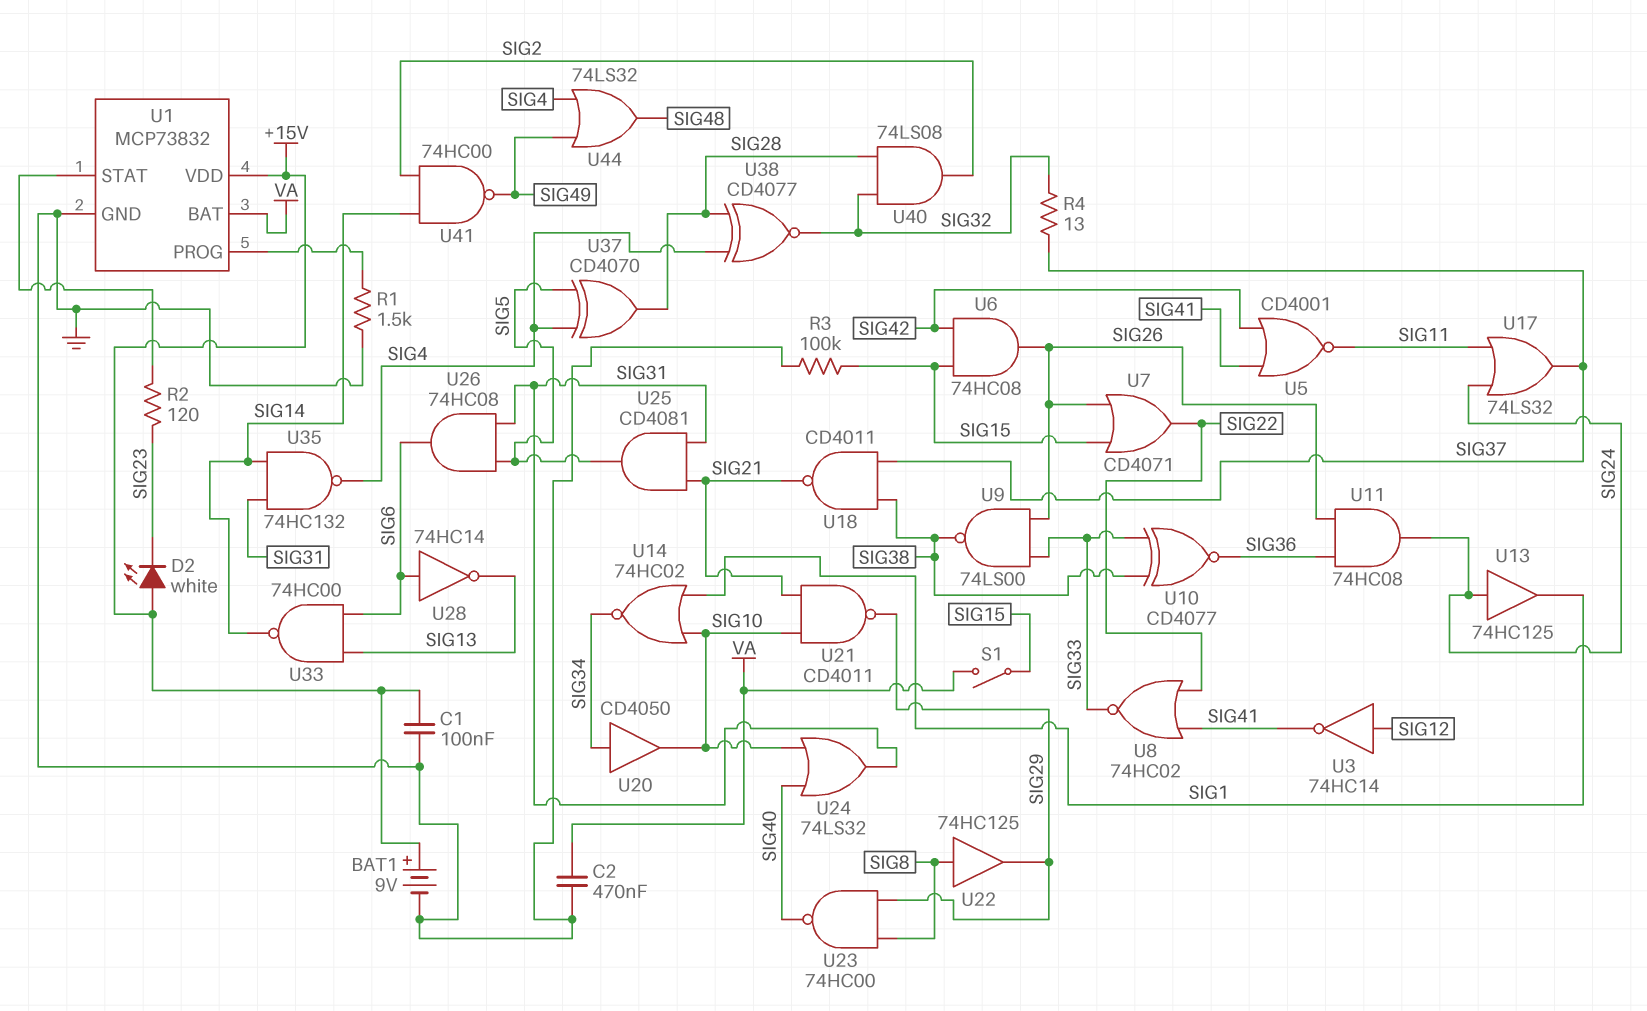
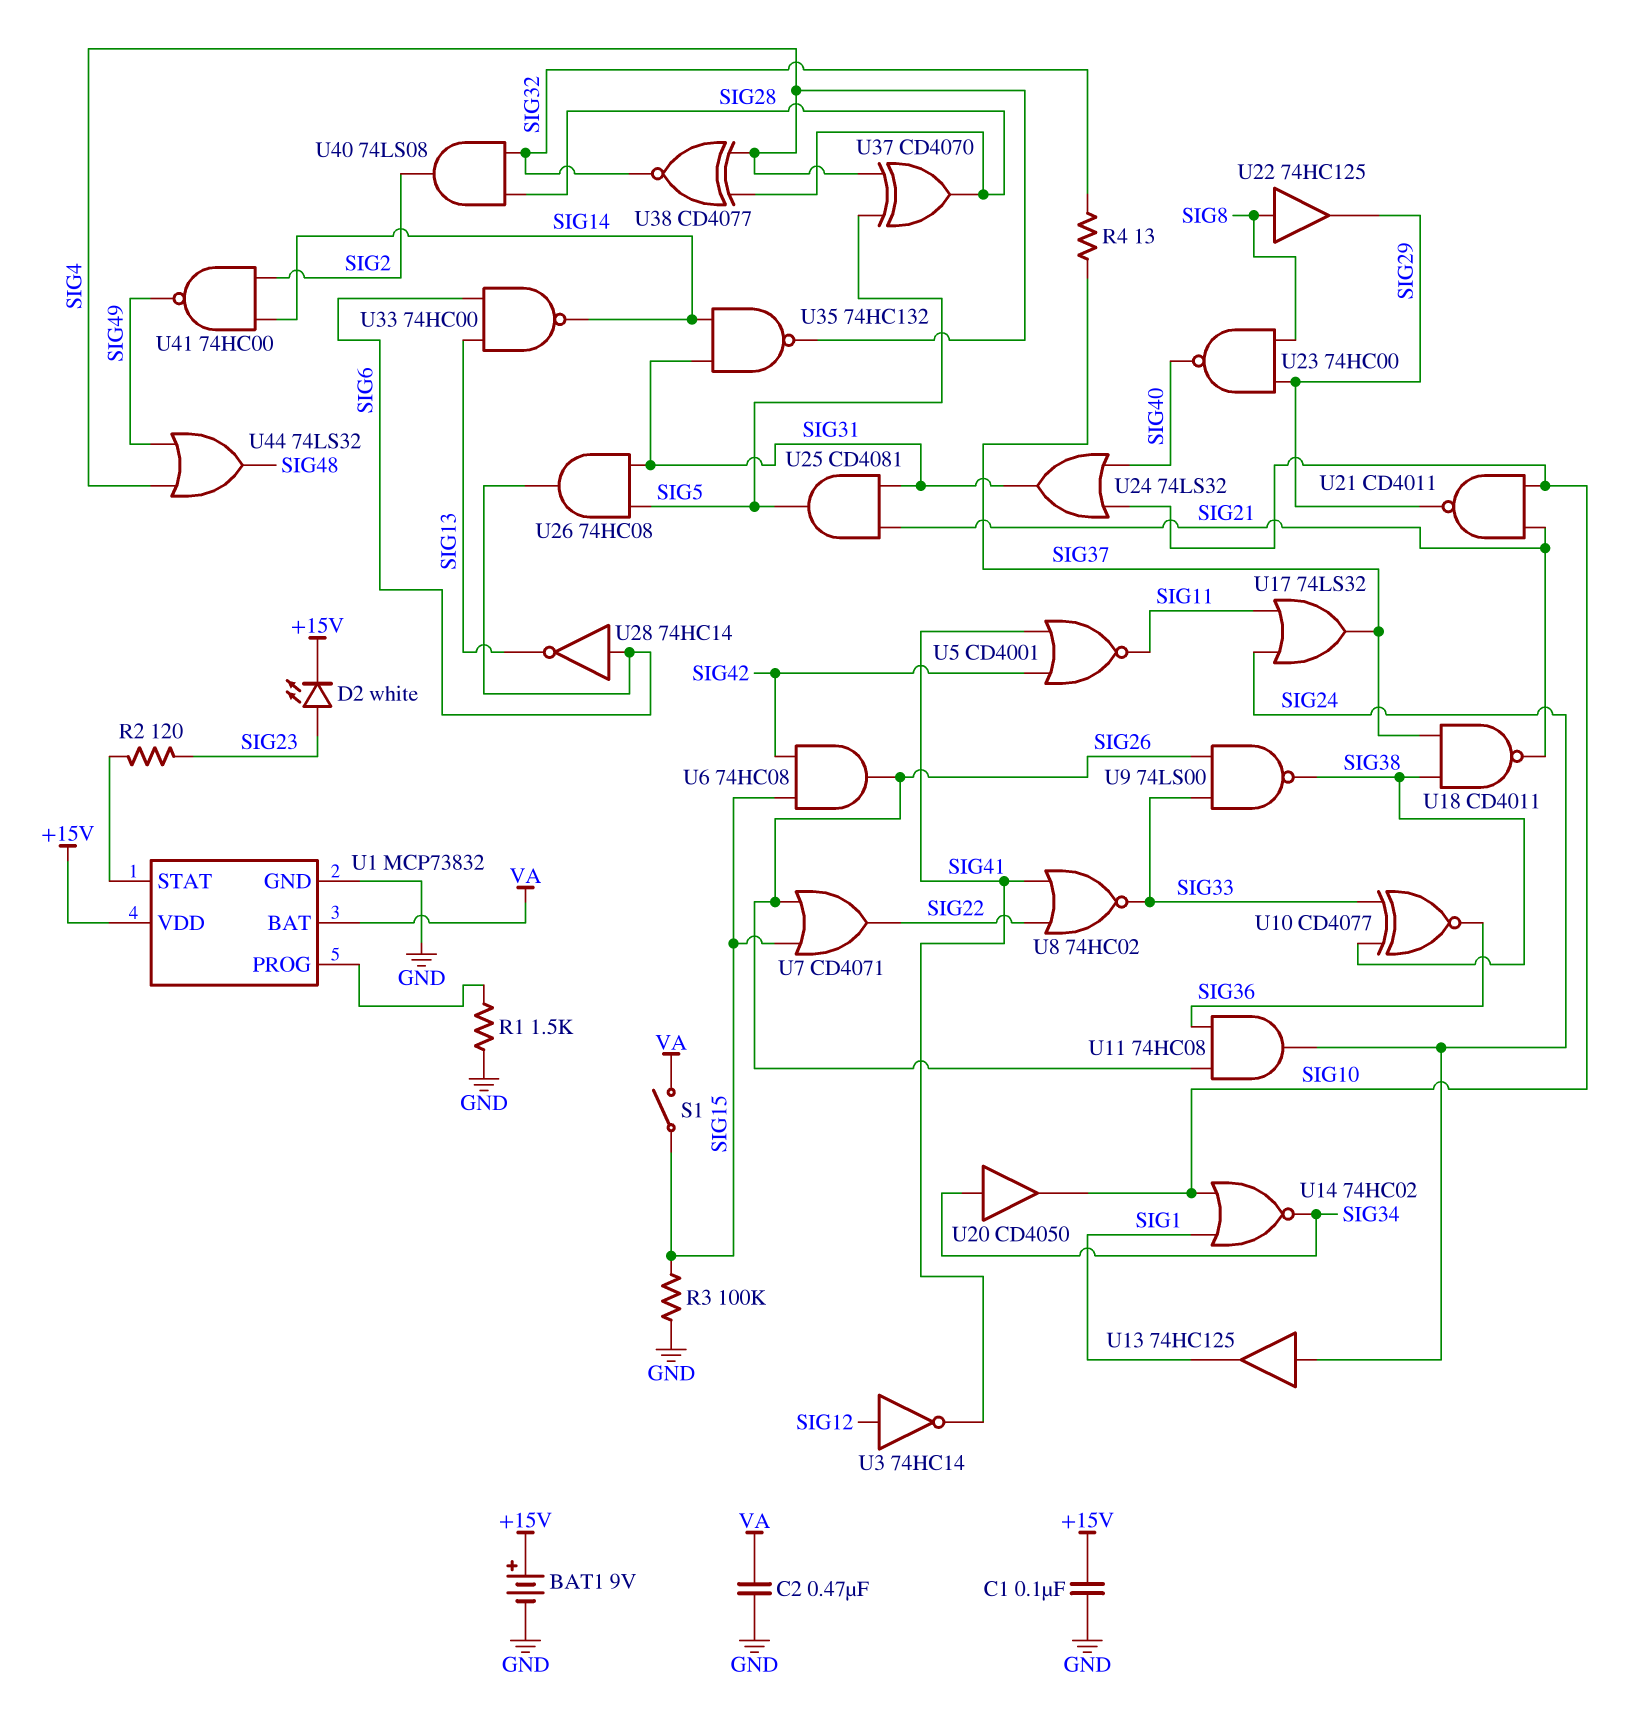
D2: LED white (A +15V, K SIG23) -> LED white (A SIG23, K +15V)

